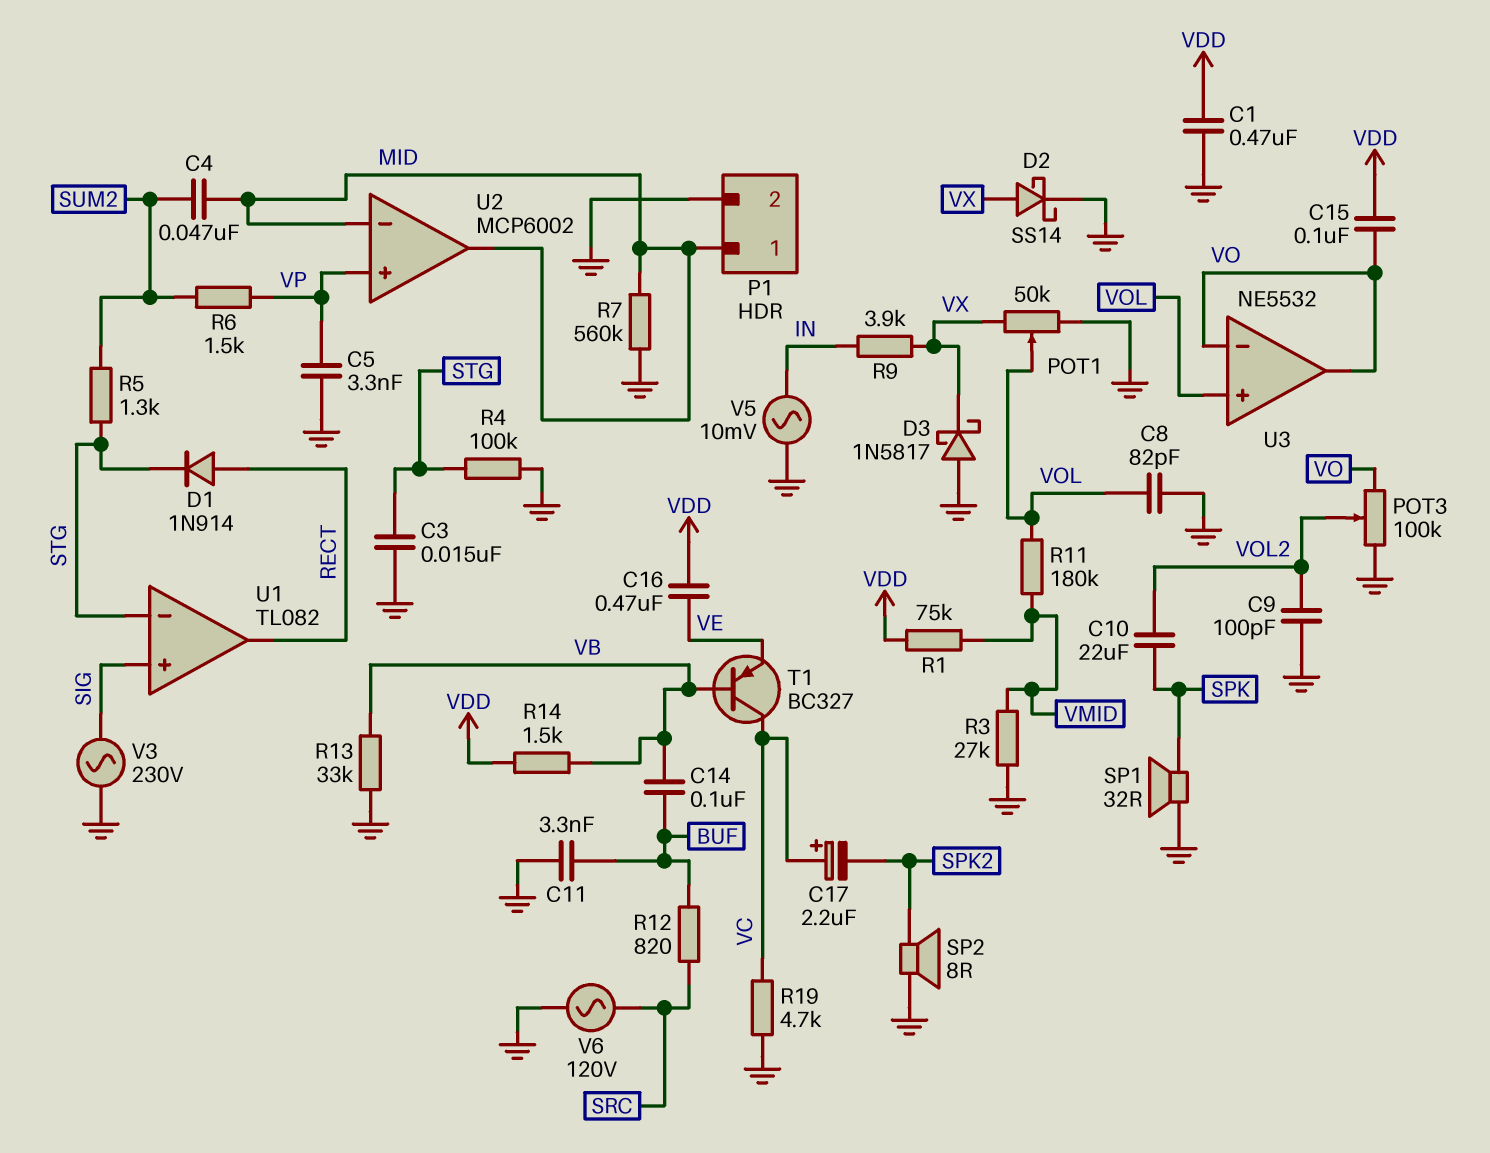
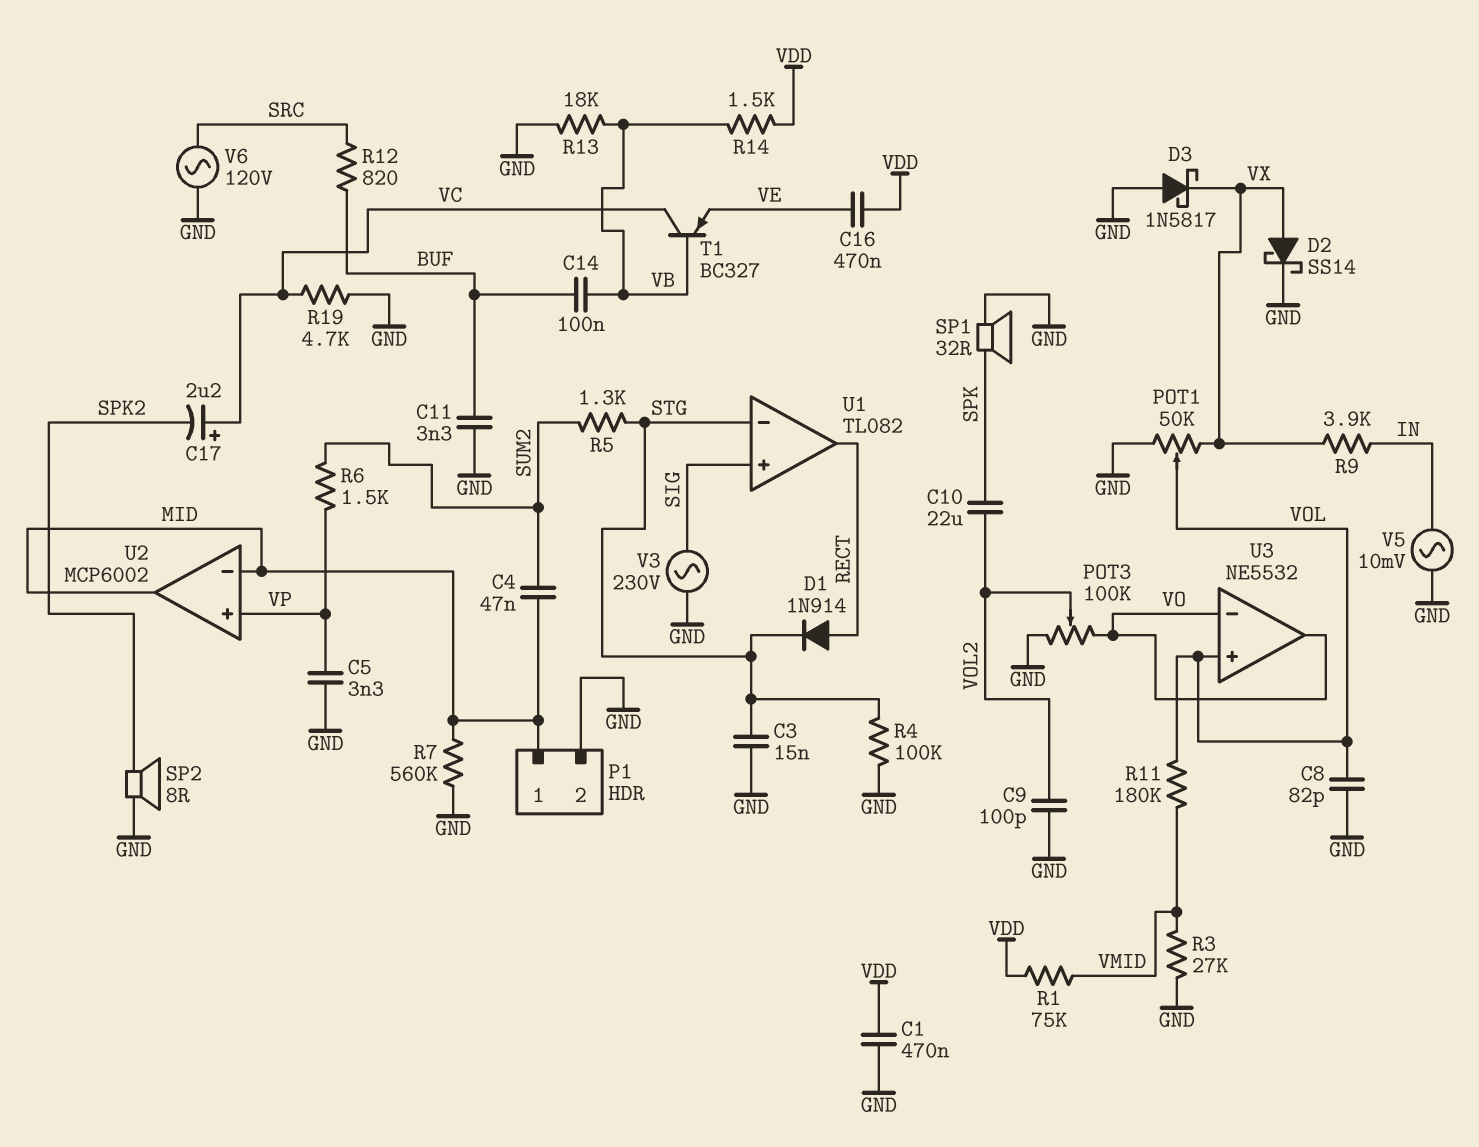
C15: 100nF (VDD, VO) -> none
R13: 33k (GND, VB) -> 18k (GND, VB)

